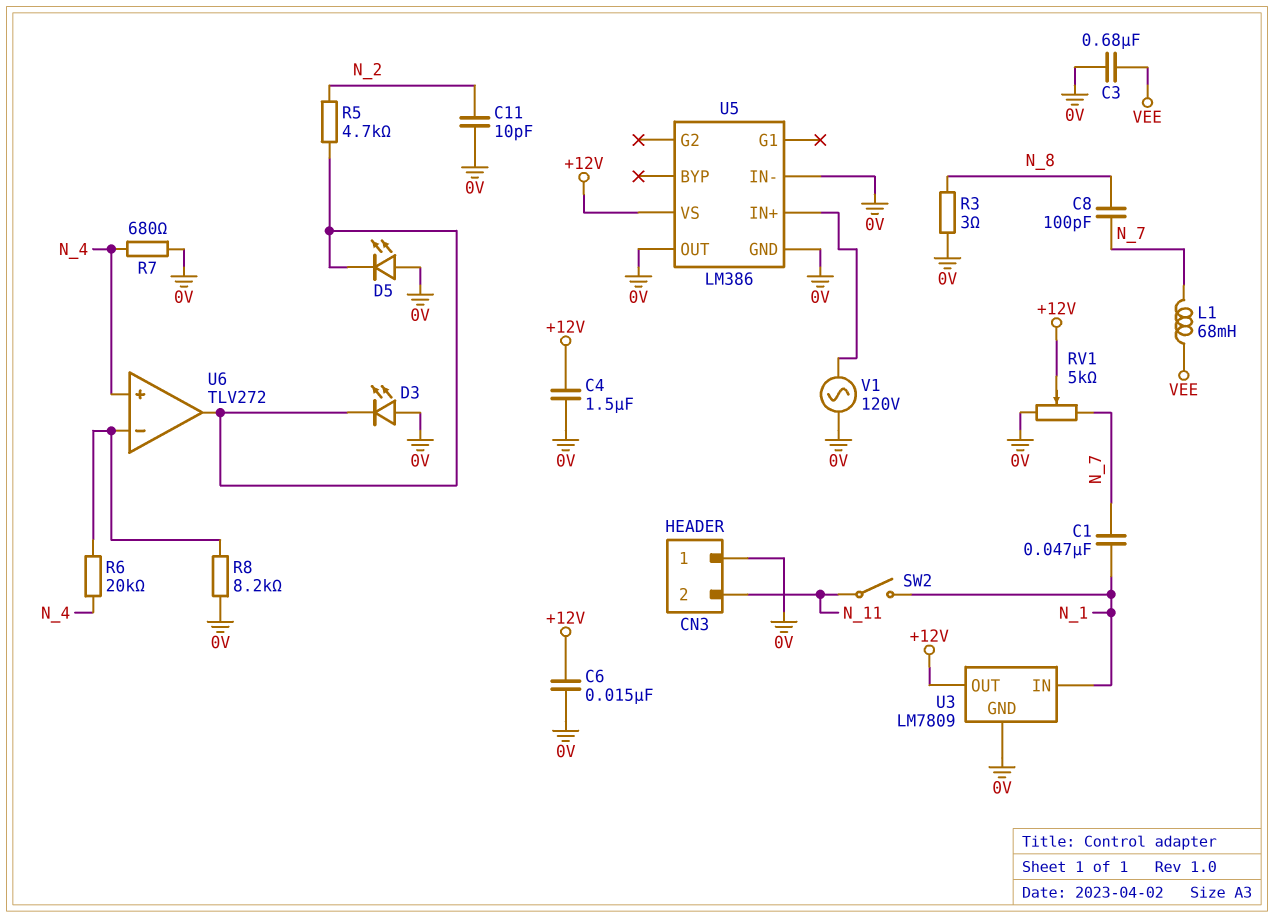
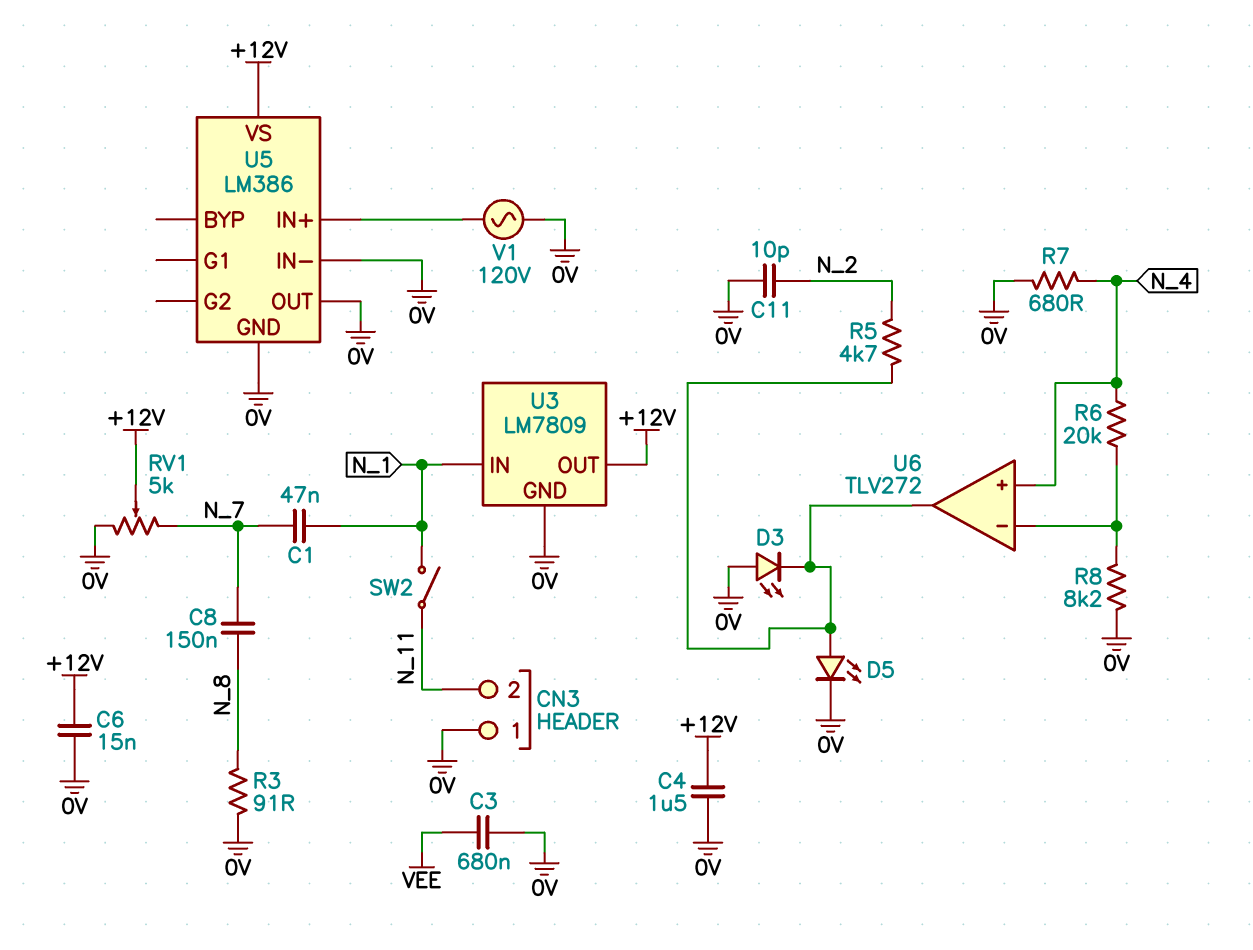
C8: 100pF (N_7, N_8) -> 150nF (N_7, N_8)
D5: LED (A 0V, K U6/out) -> LED (A U6/out, K 0V)
L1: 68mH (N_7, VEE) -> none
R3: 3 (0V, N_8) -> 91 (0V, N_8)

